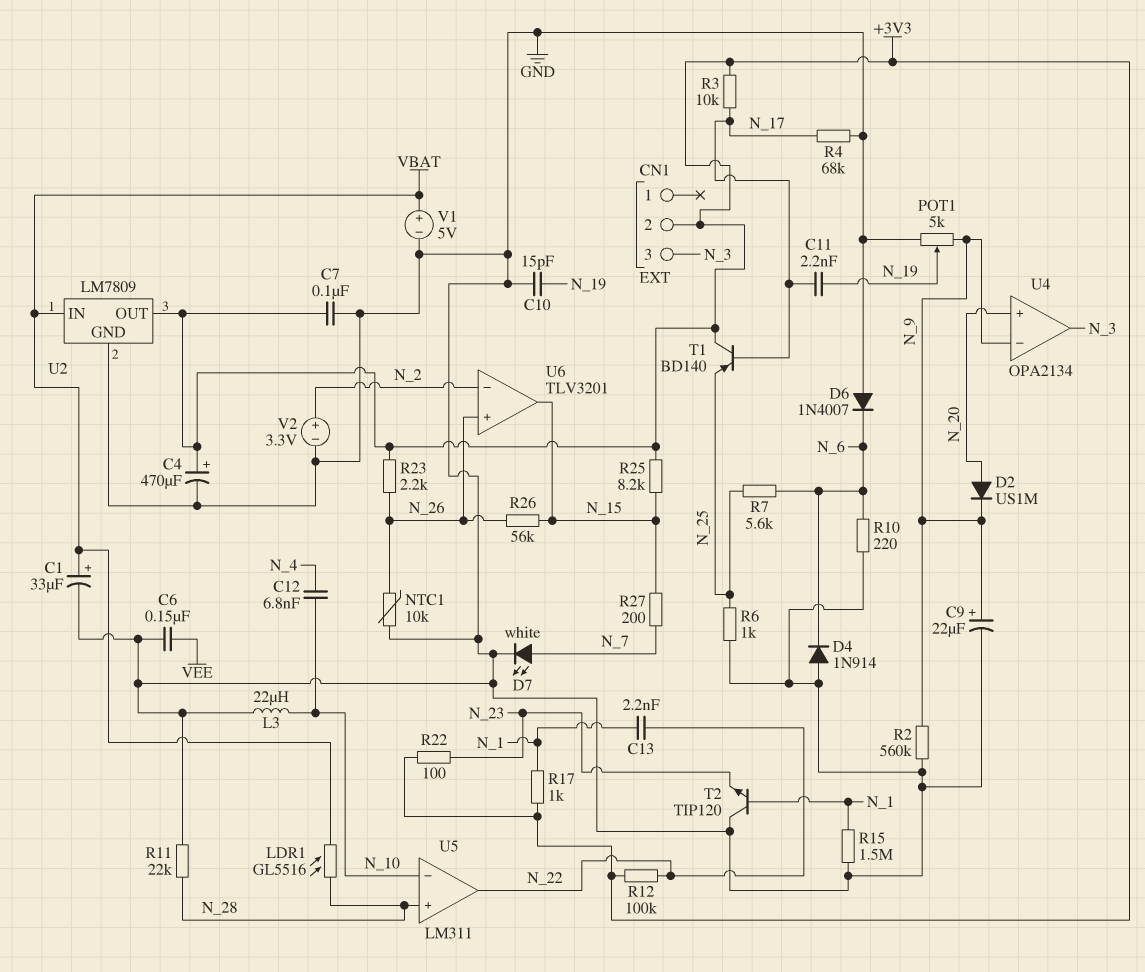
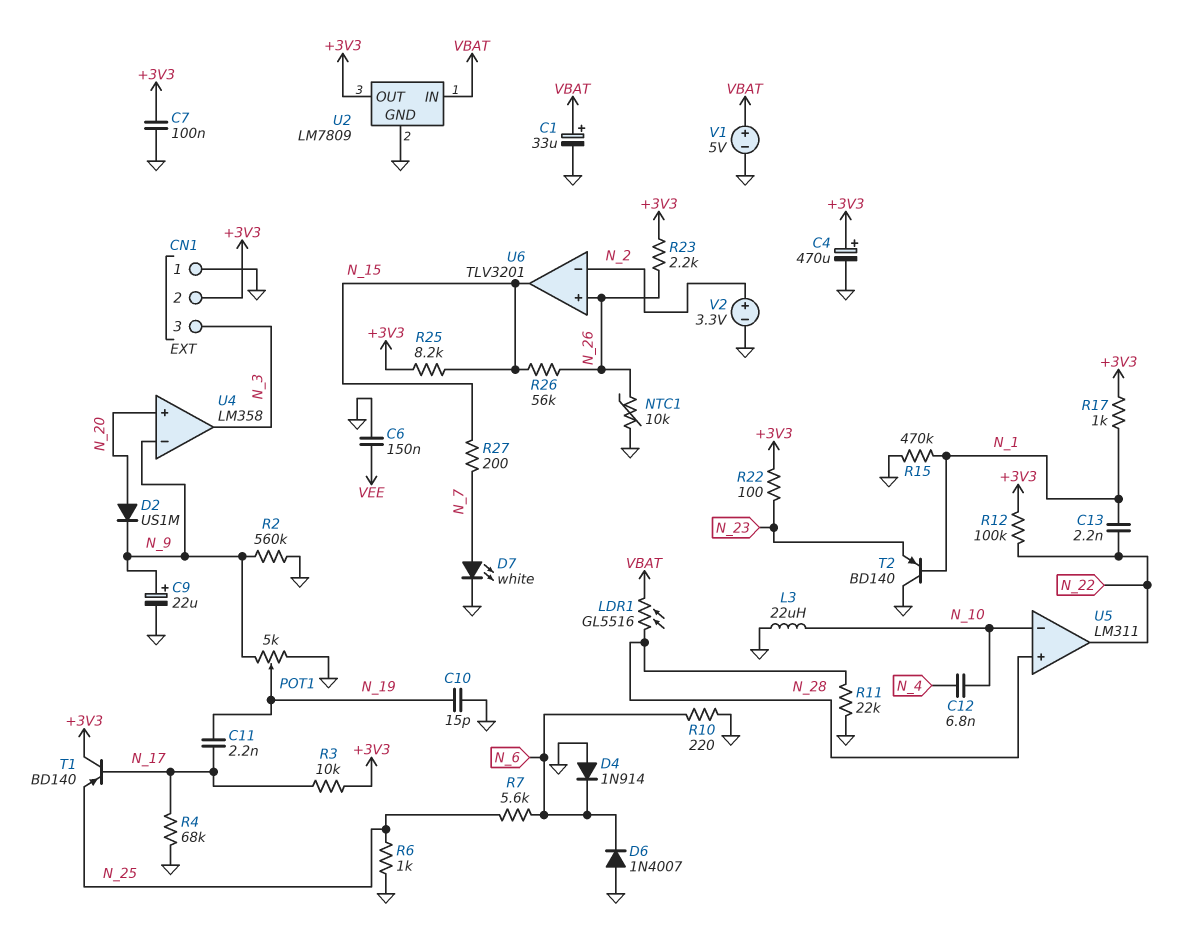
CN1 pin 1: none -> GND
R15: 1.5M (GND, N_1) -> 470k (GND, N_1)
T2: NPN TIP120 (B N_1, C GND, E N_23) -> PNP BD140 (B N_1, C GND, E N_23)
U4: OPA2134 -> LM358

